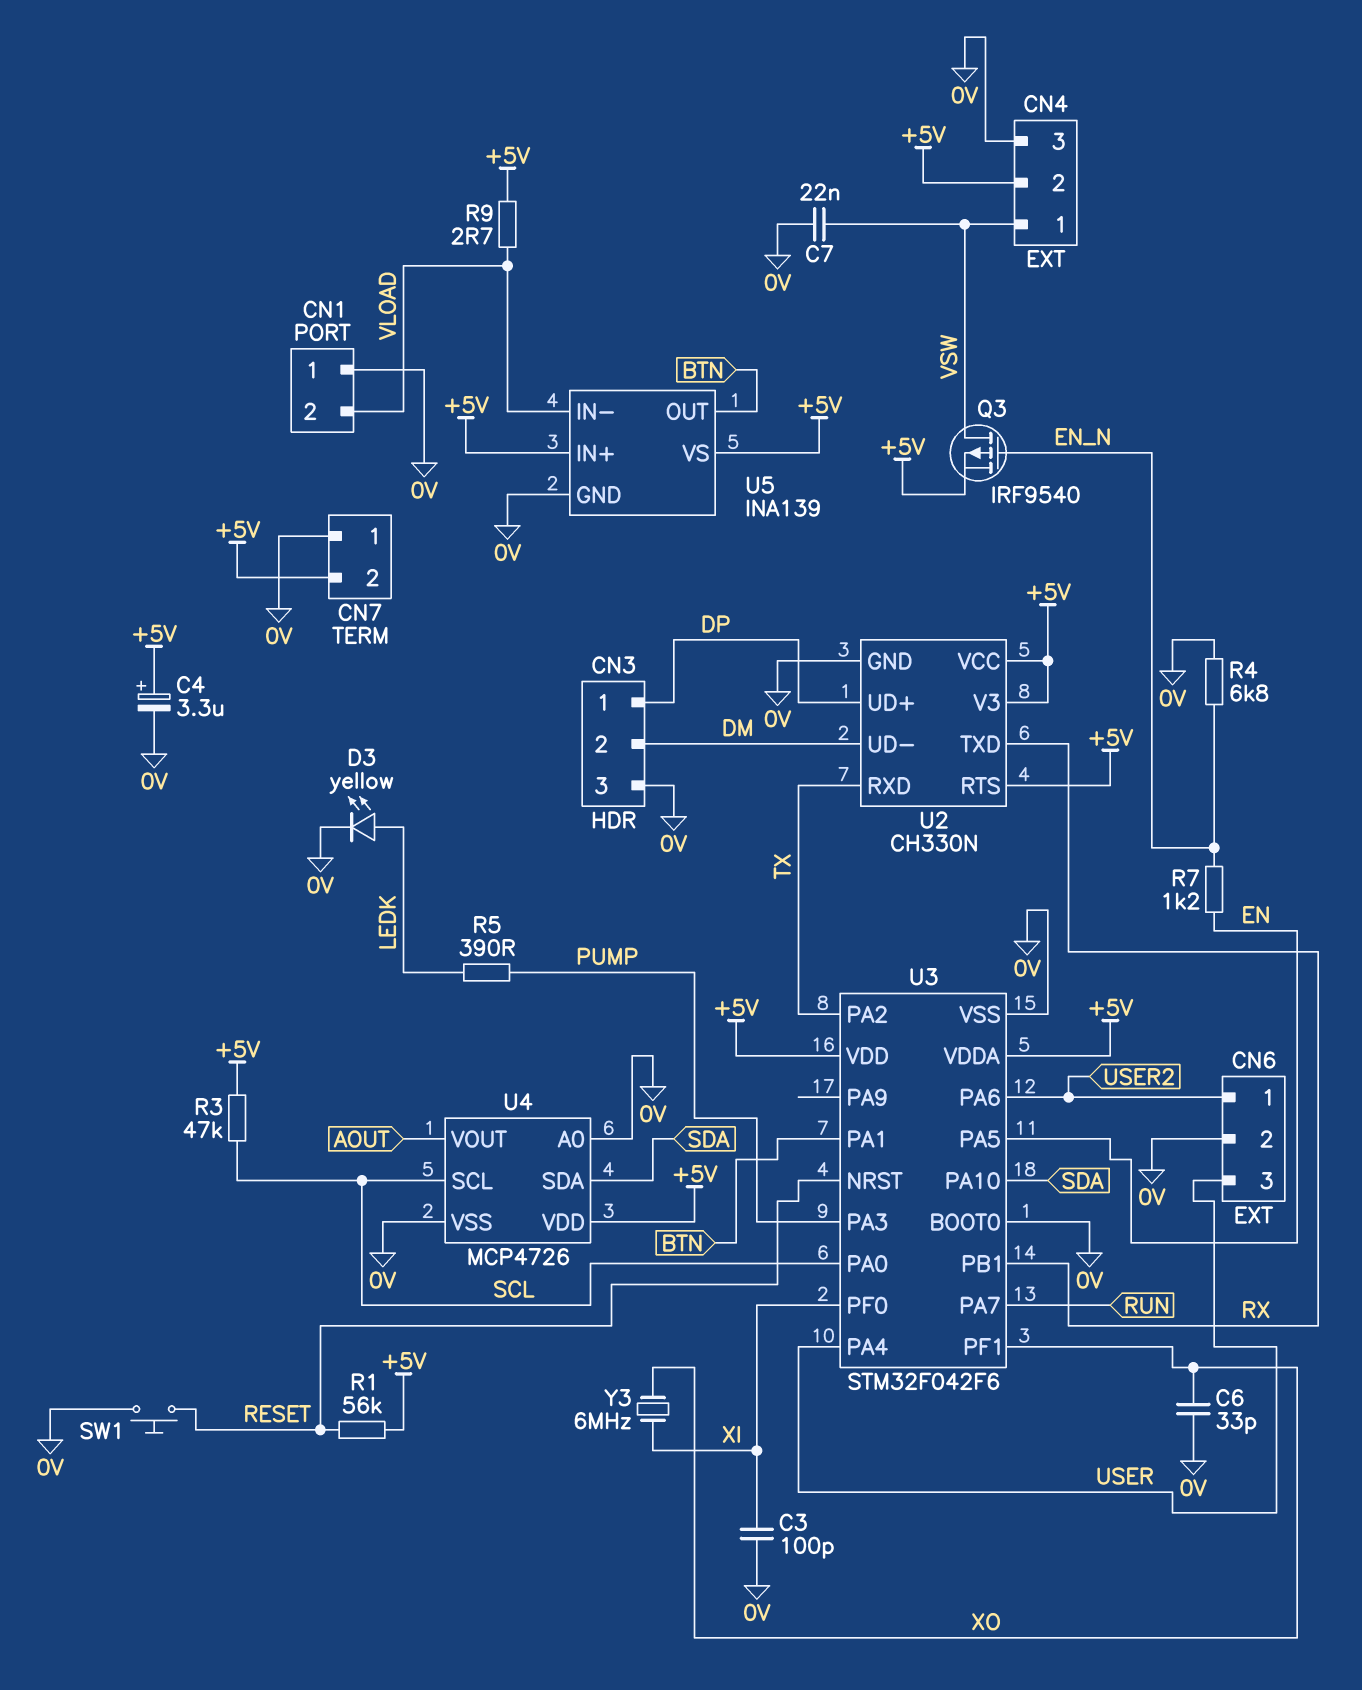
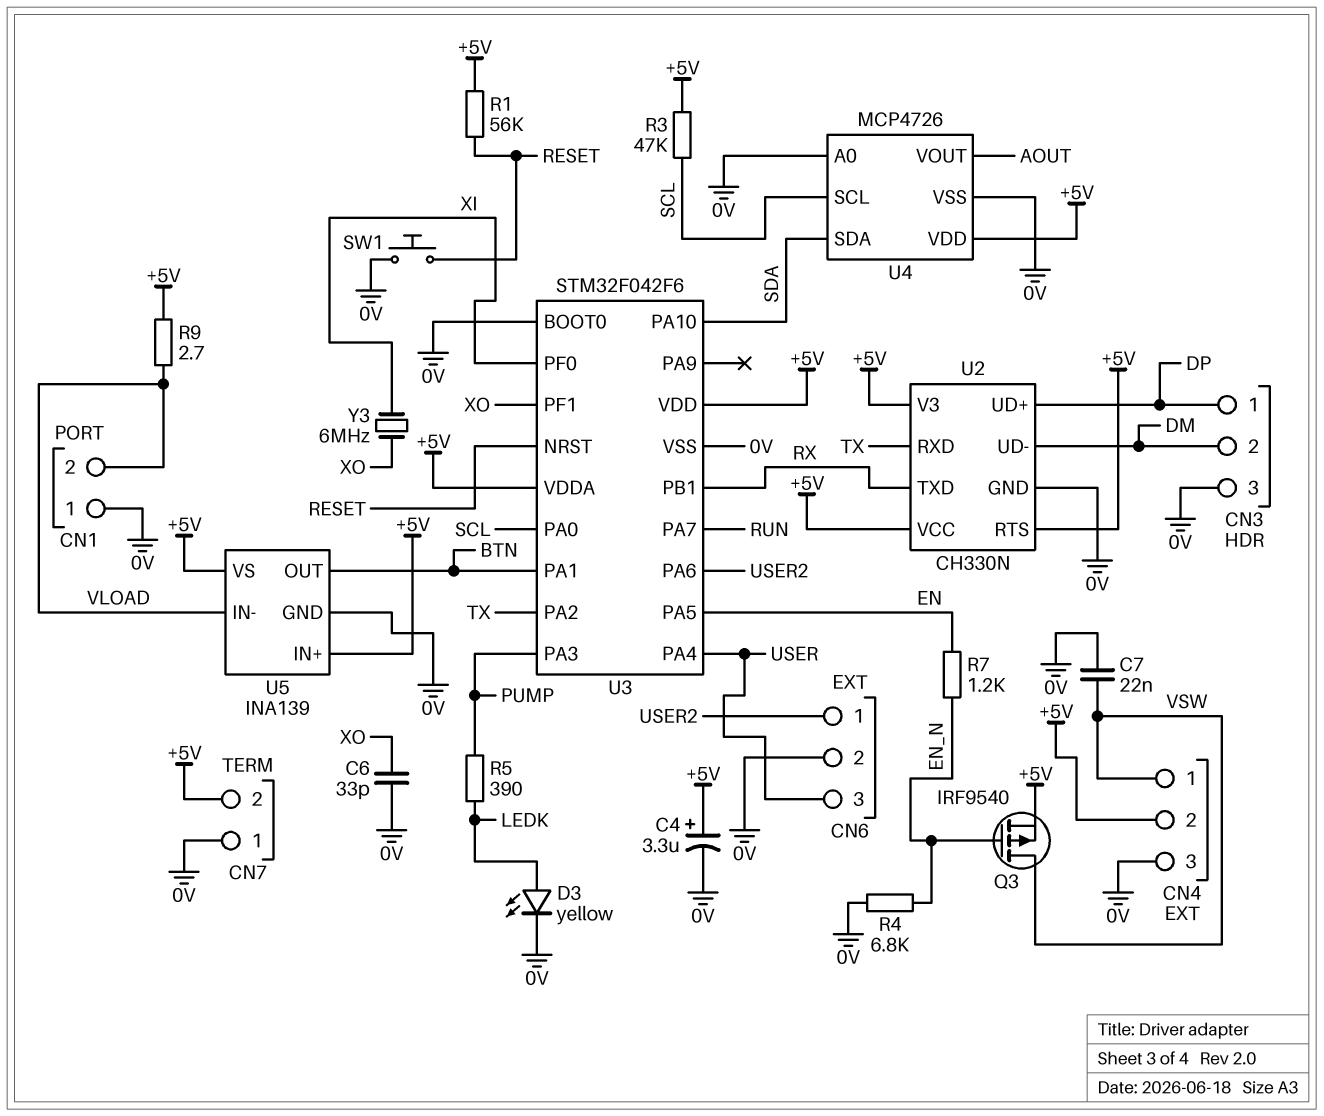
C3: 100pF (0V, XI) -> none

